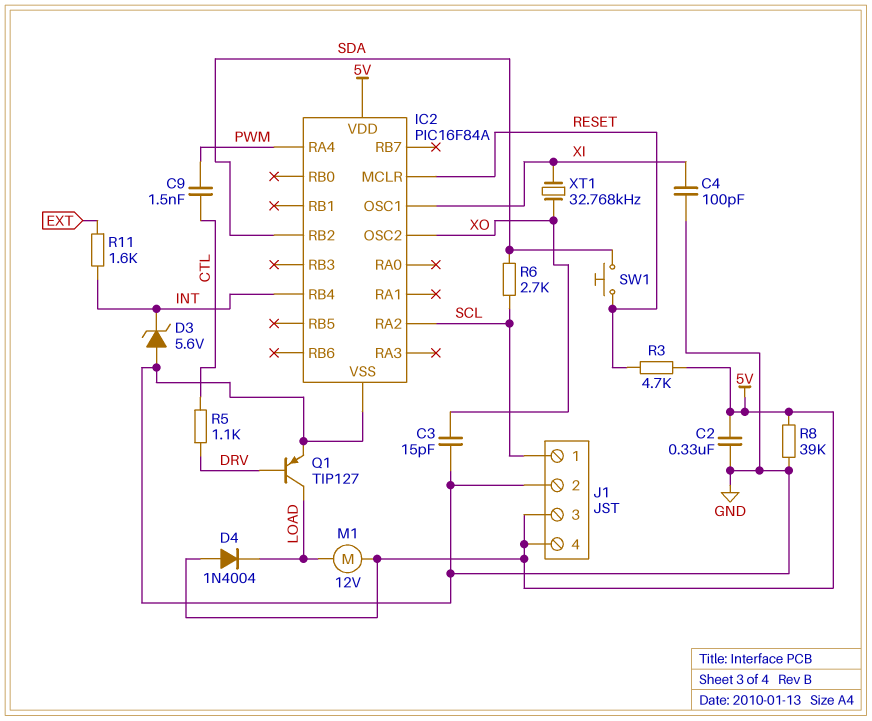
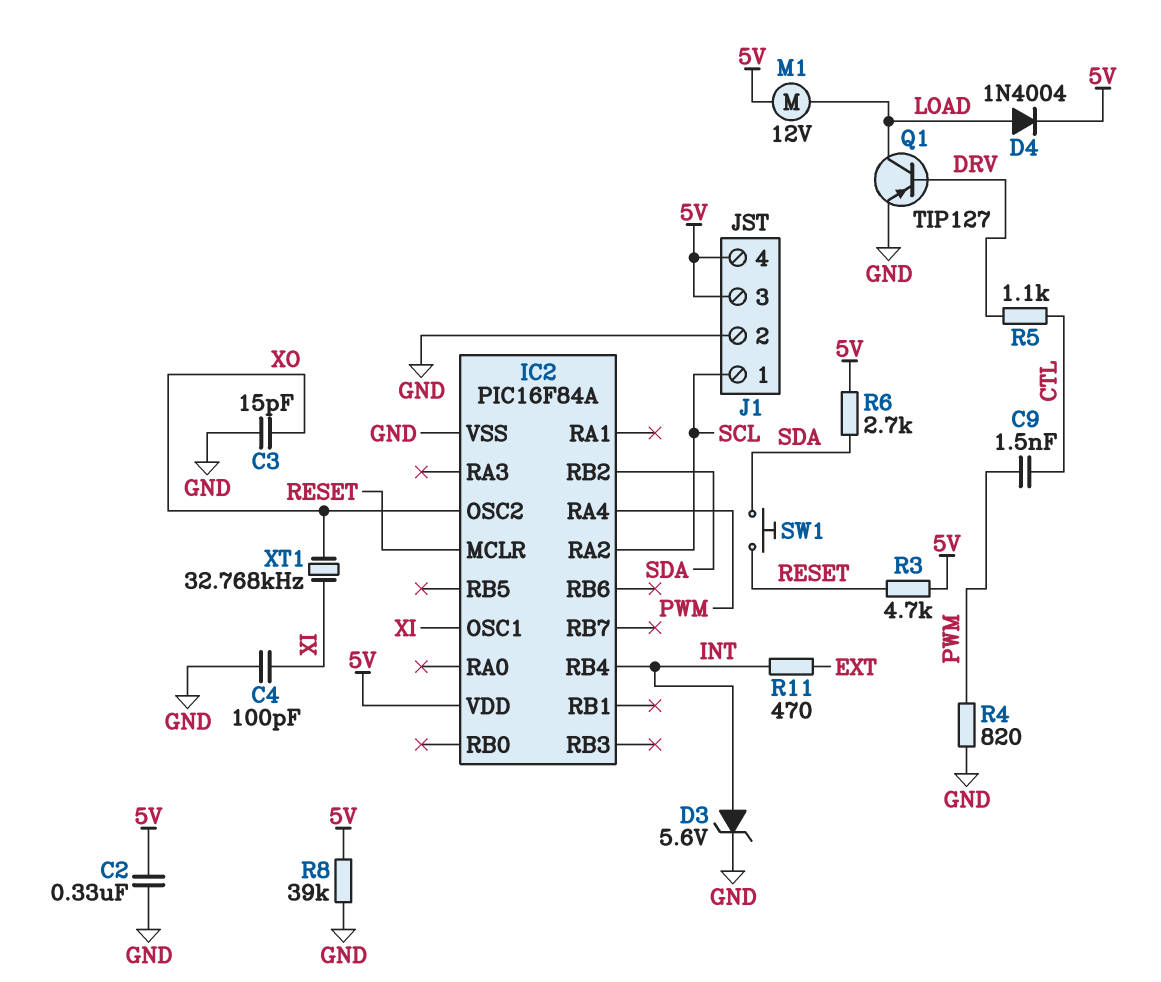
D3: zener 5.6V (A GND, K INT) -> zener 5.6V (A INT, K GND)
D4: diode 1N4004 (A 5V, K LOAD) -> diode 1N4004 (A LOAD, K 5V)
R4: none -> 820 (GND, PWM)
R6: 2.7k (SCL, SDA) -> 2.7k (5V, SDA)
R11: 1.6k (EXT, INT) -> 470 (EXT, INT)

